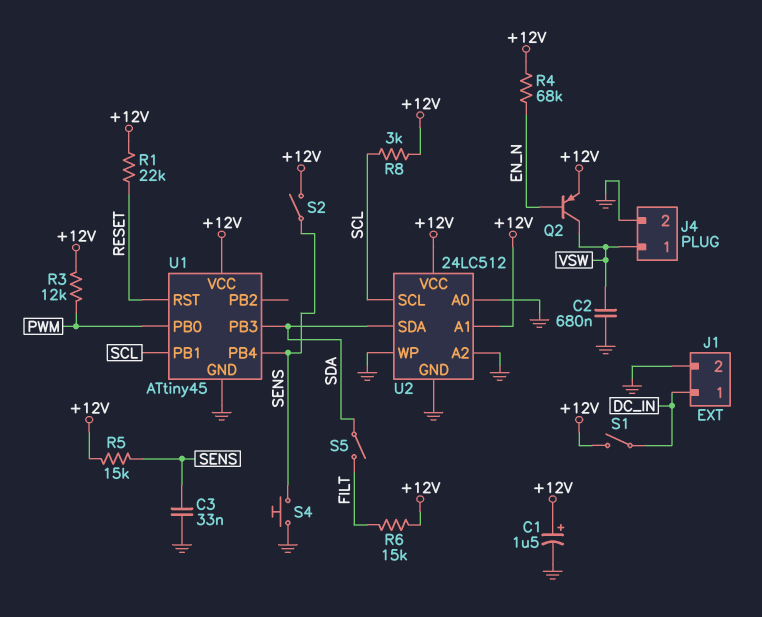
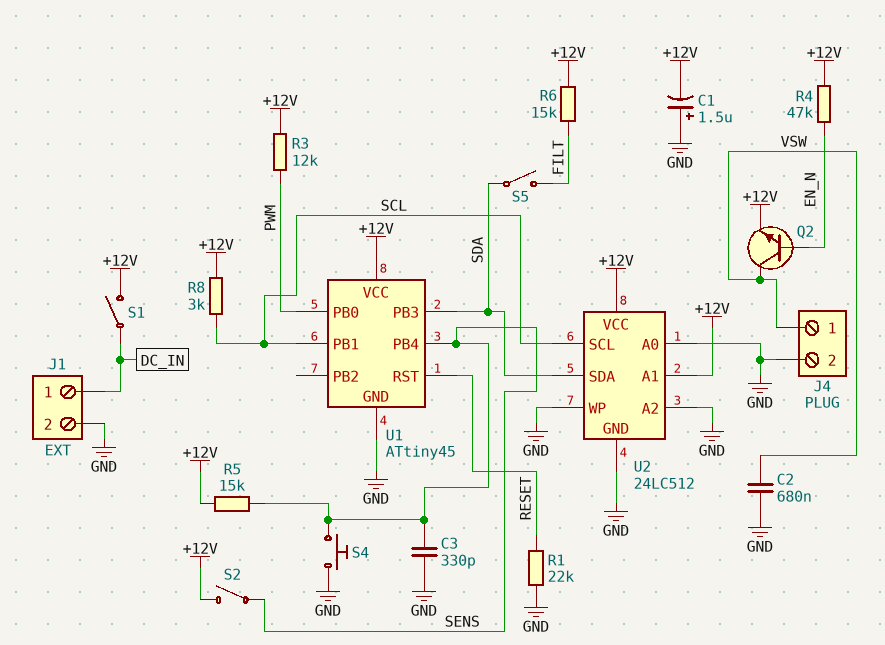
C1: 1.5uF (plus +12V, minus GND) -> 1.5uF (plus GND, minus +12V)
C3: 33nF (GND, SENS) -> 330pF (GND, SENS)
Q2: PNP (B EN_N, C VSW, E +12V) -> NPN (B EN_N, C VSW, E +12V)
R1: 22k (+12V, RESET) -> 22k (GND, RESET)
R4: 68k (+12V, EN_N) -> 47k (+12V, EN_N)

